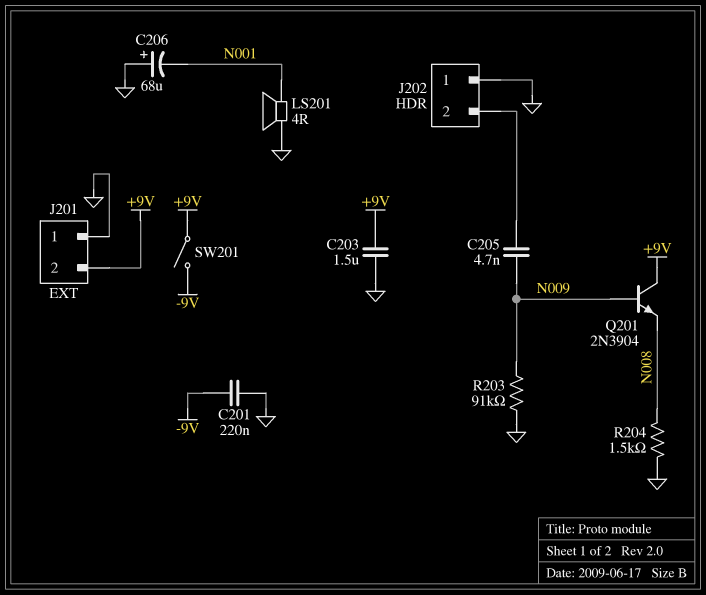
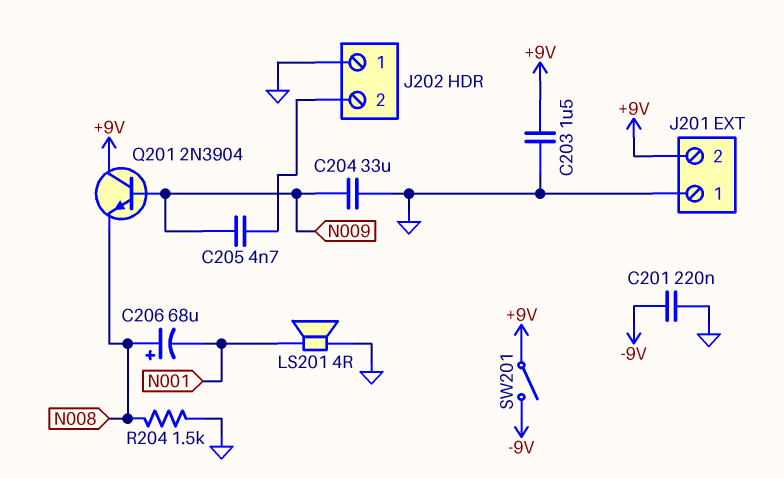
C204: none -> 33uF (GND, N009)
C206: 68uF (plus GND, minus N001) -> 68uF (plus N008, minus N001)
R203: 91k (GND, N009) -> none

